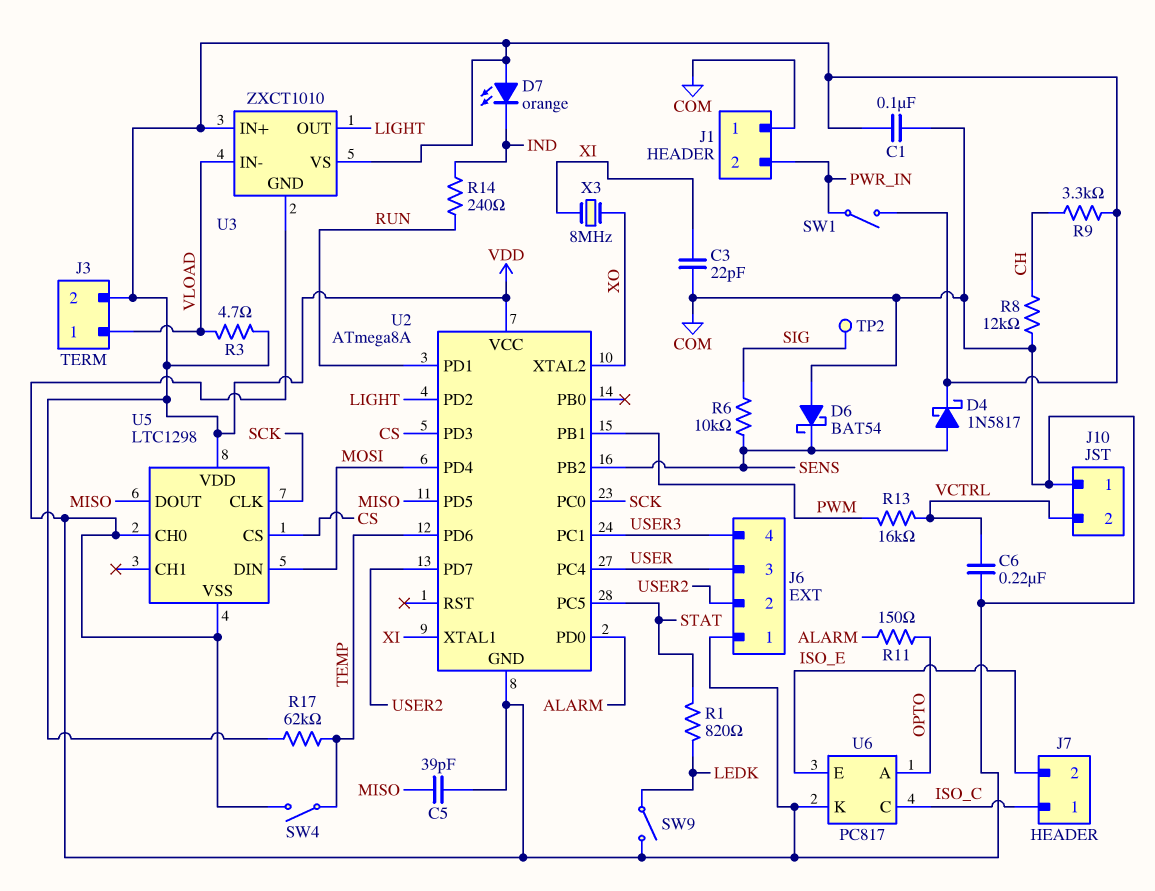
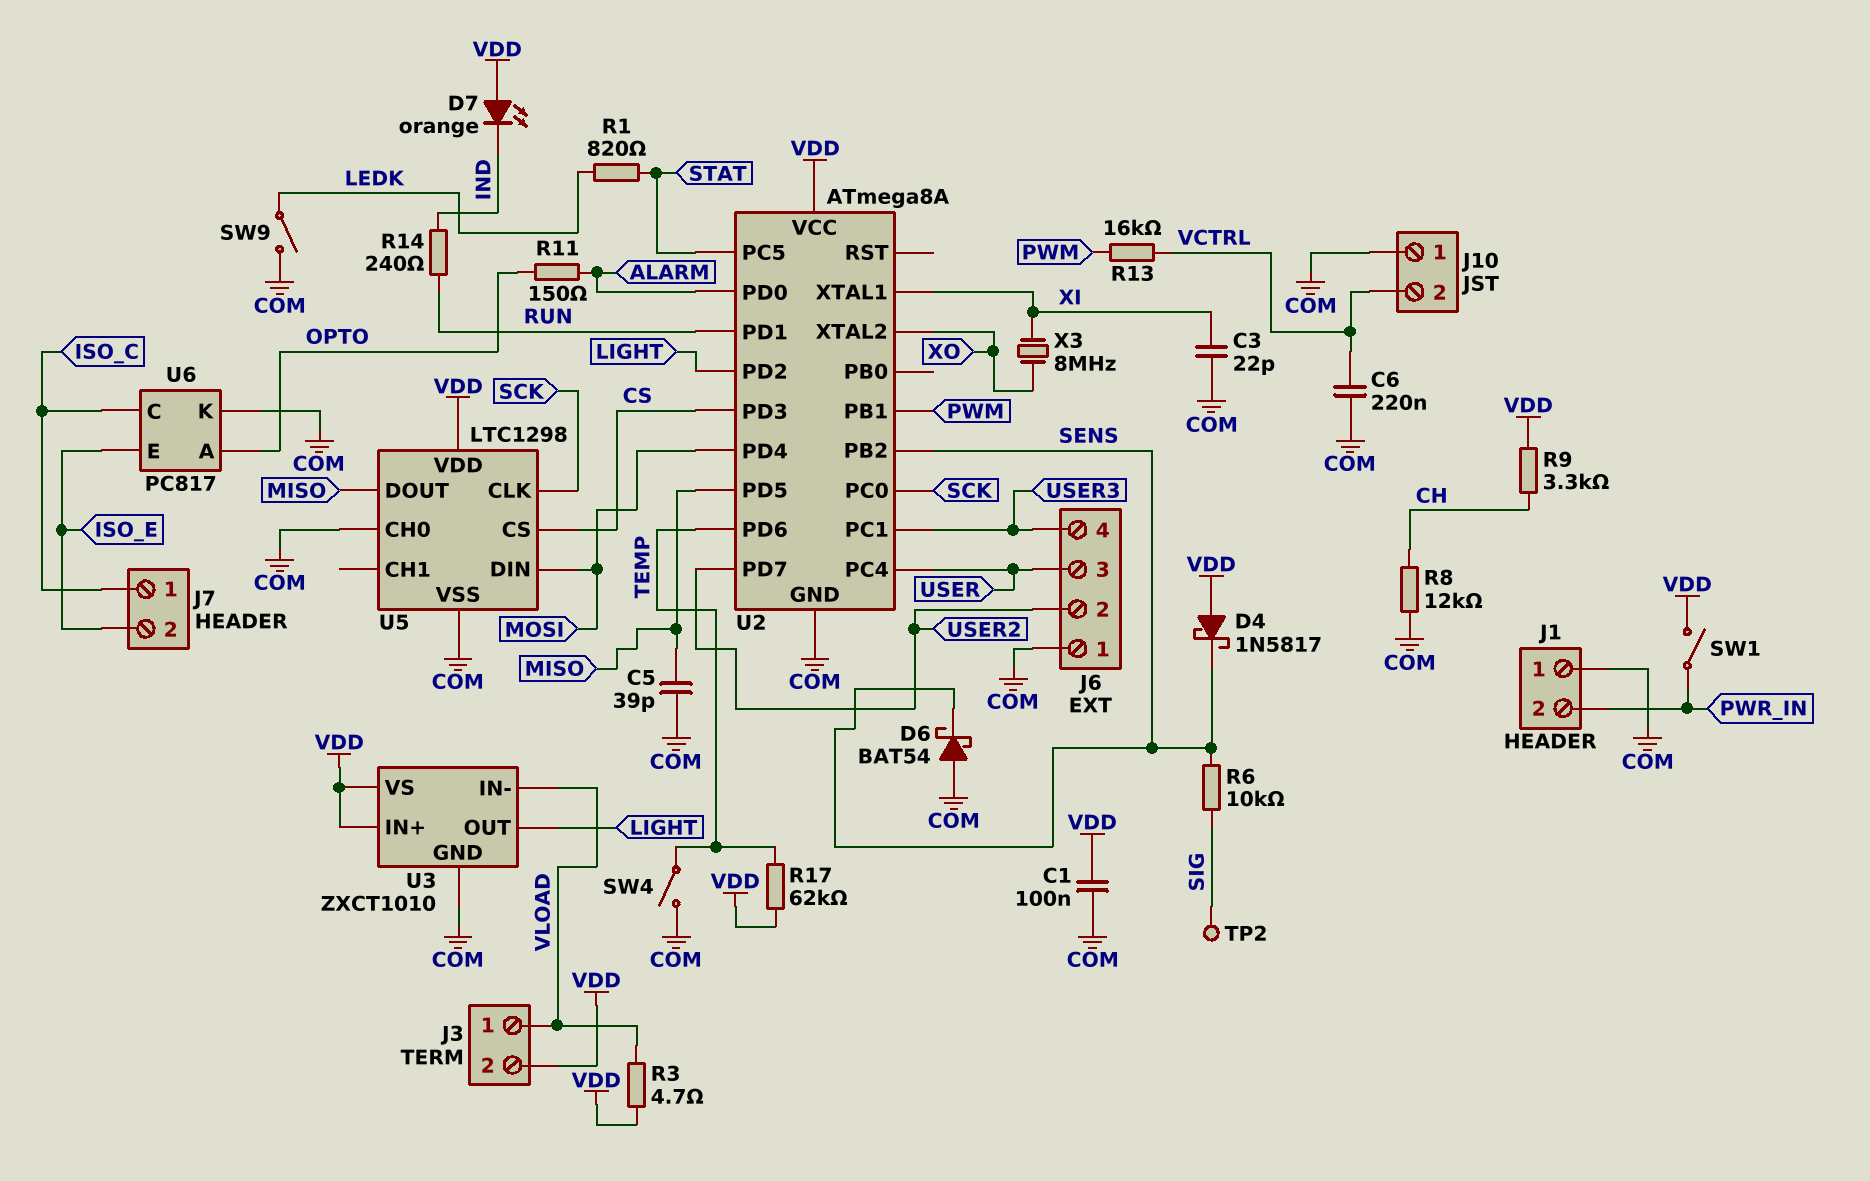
D4: schottky 1N5817 (A SENS, K VDD) -> schottky 1N5817 (A VDD, K SENS)

